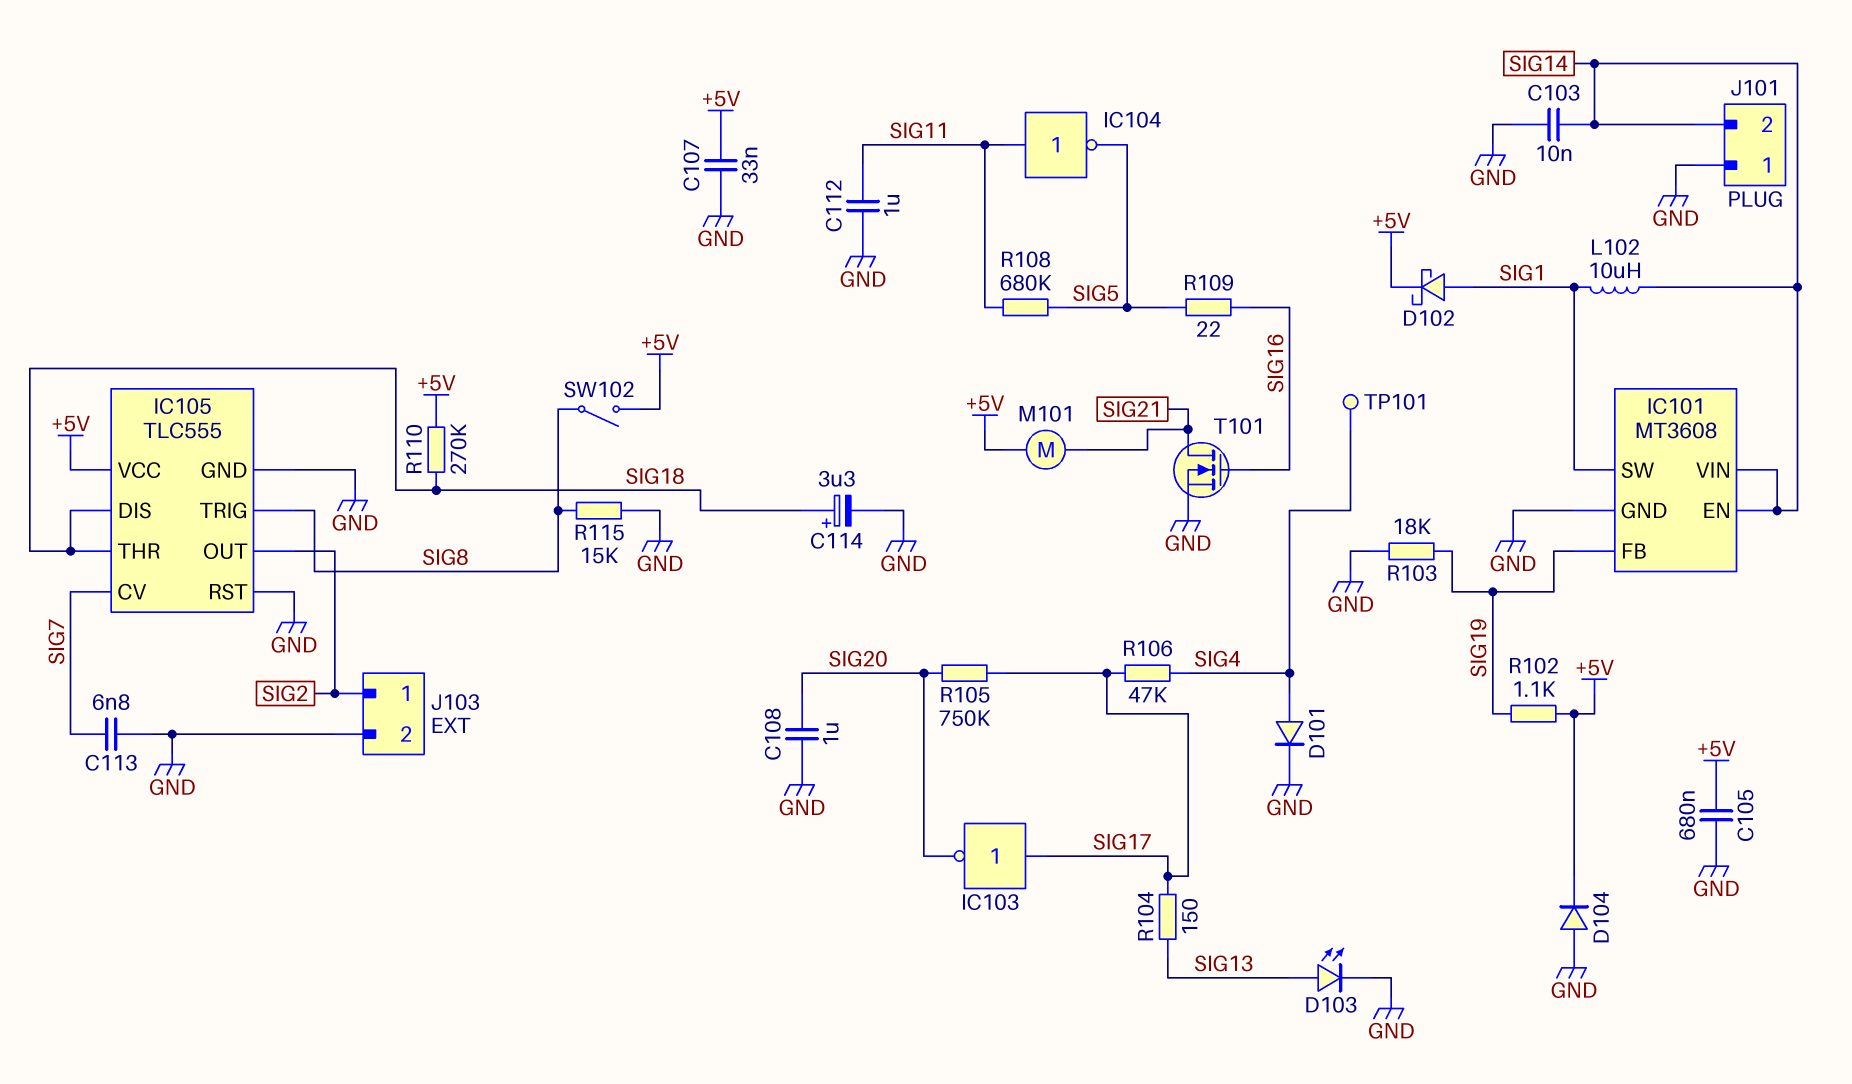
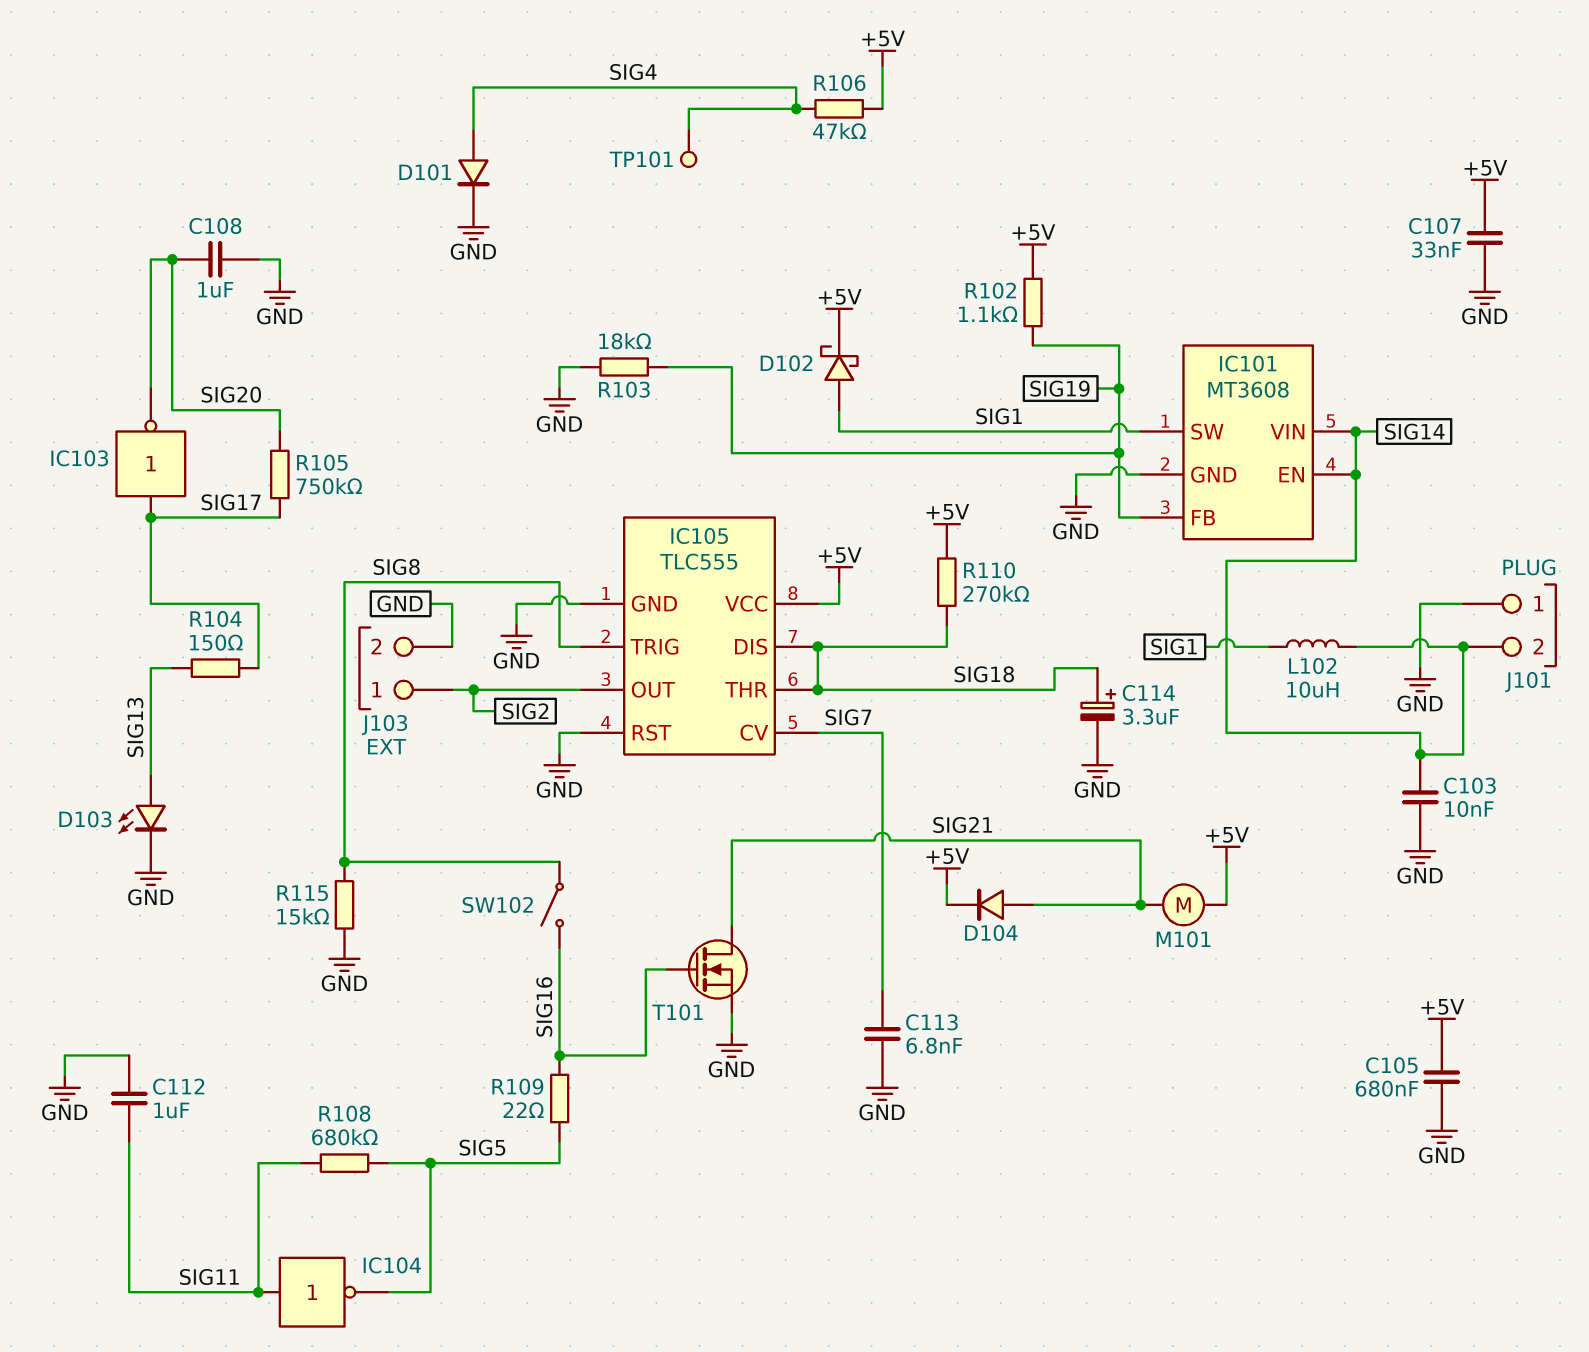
D104: diode (A GND, K +5V) -> diode (A SIG21, K +5V)
R106: 47k (SIG4, SIG17) -> 47k (+5V, SIG4)
SW102: switch (+5V, SIG8) -> switch (SIG8, SIG16)

